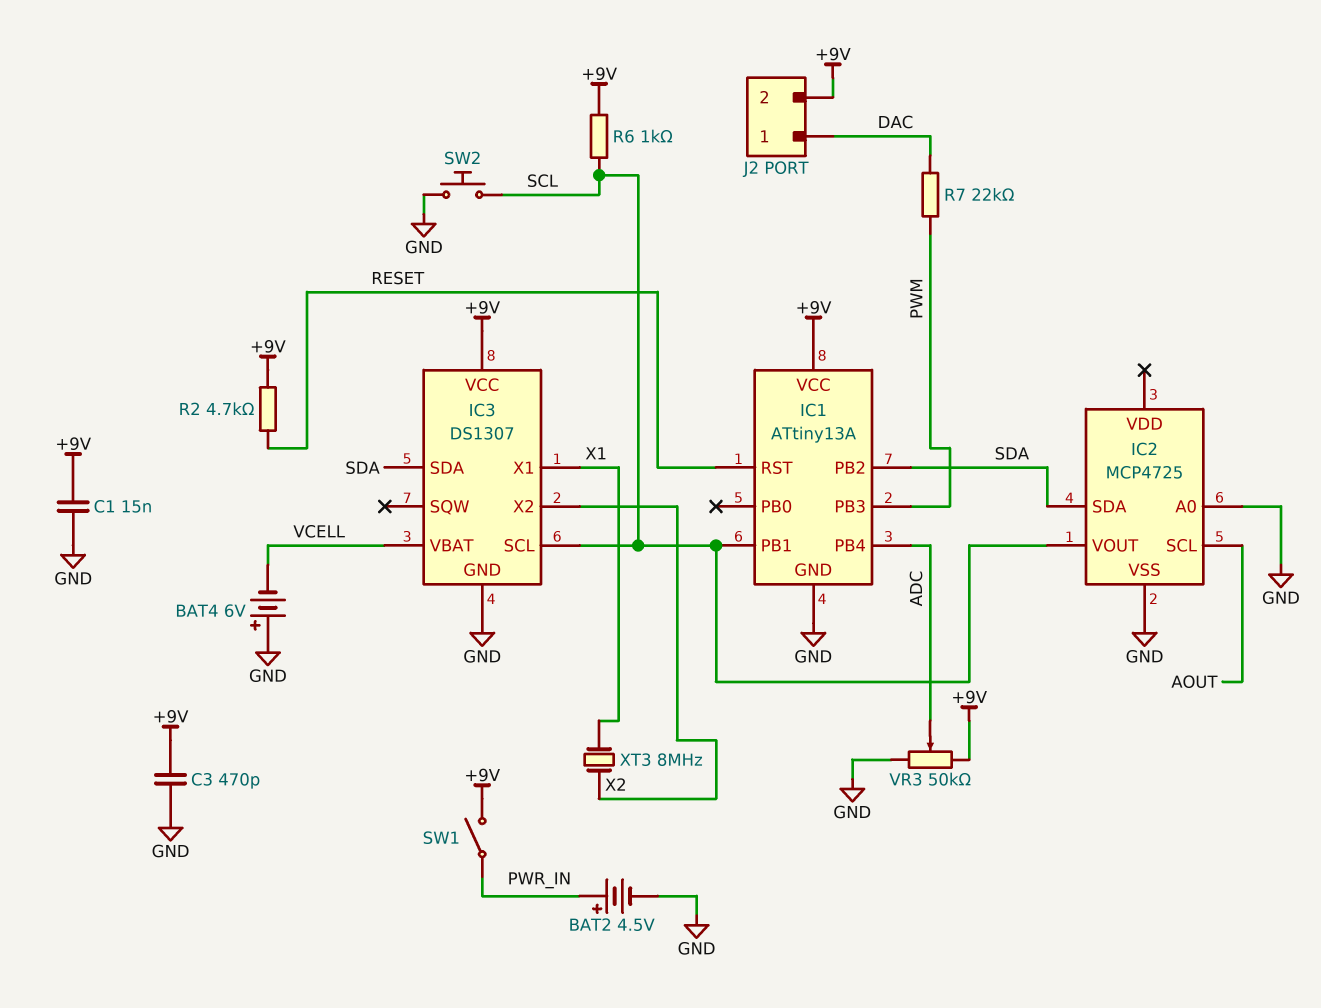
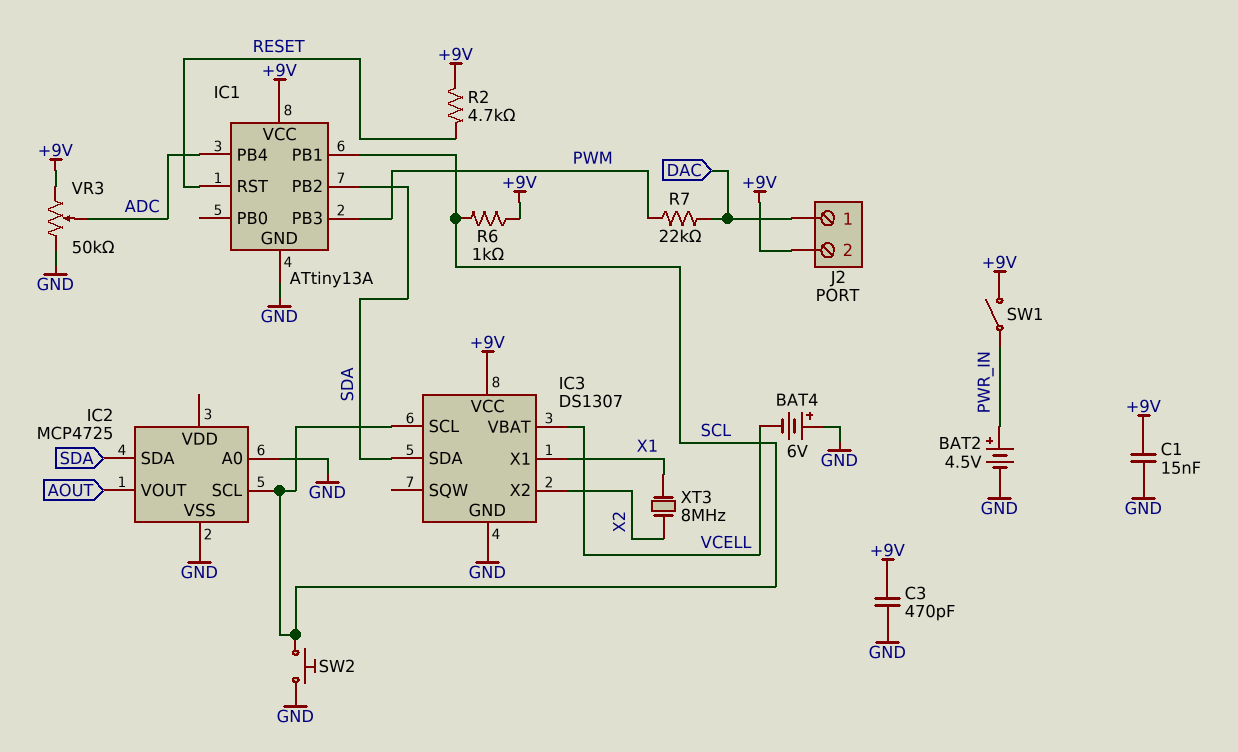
IC2 pin SCL: AOUT -> SCL
IC2 pin VOUT: SCL -> AOUT

